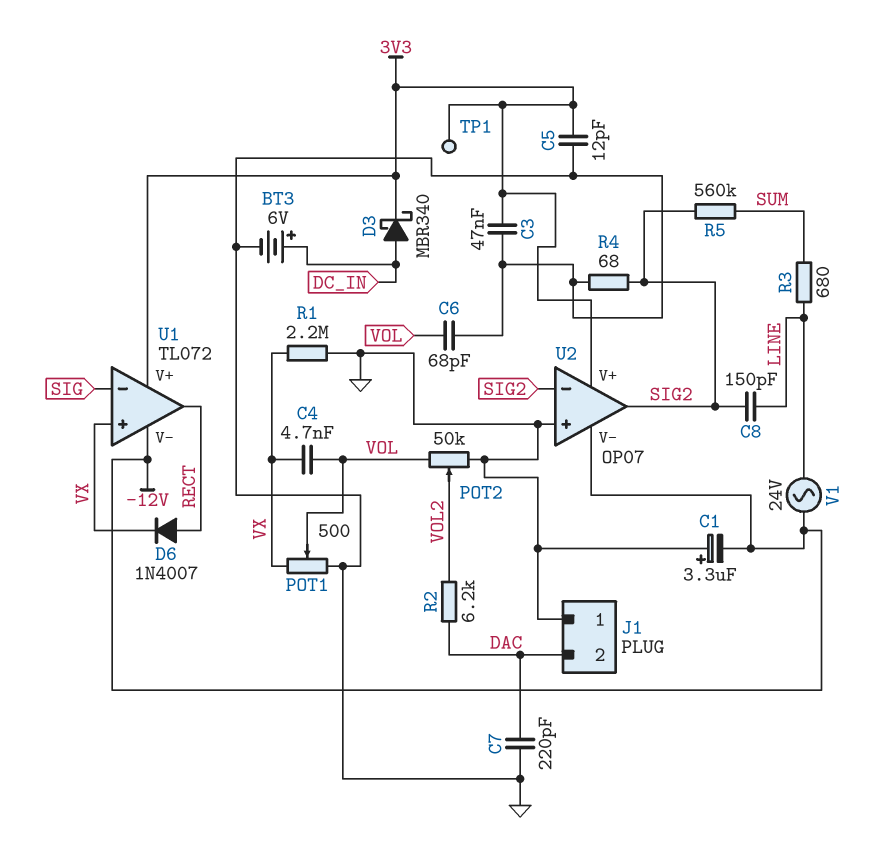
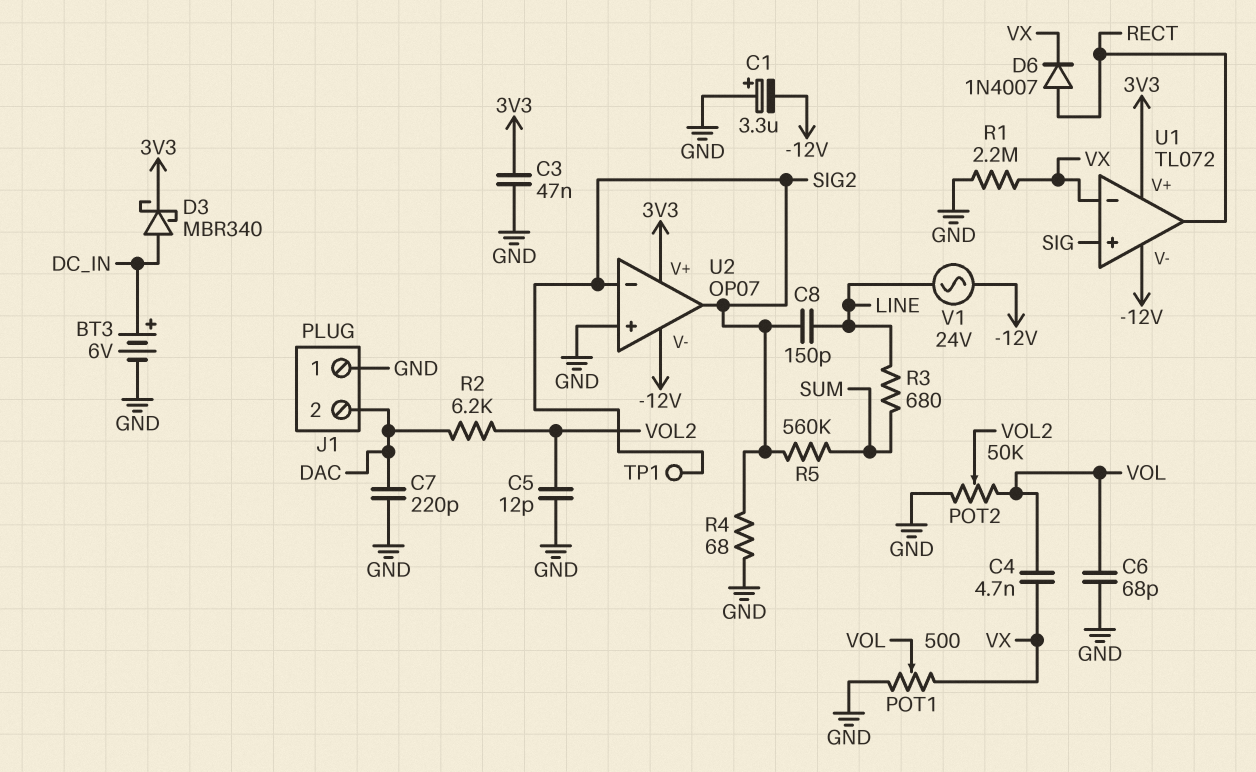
C5: 12pF (3V3, GND) -> 12pF (GND, VOL2)
TP1: test point (3V3) -> test point (SIG2)
U1 pin in+: VX -> SIG
U1 pin in-: SIG -> VX

